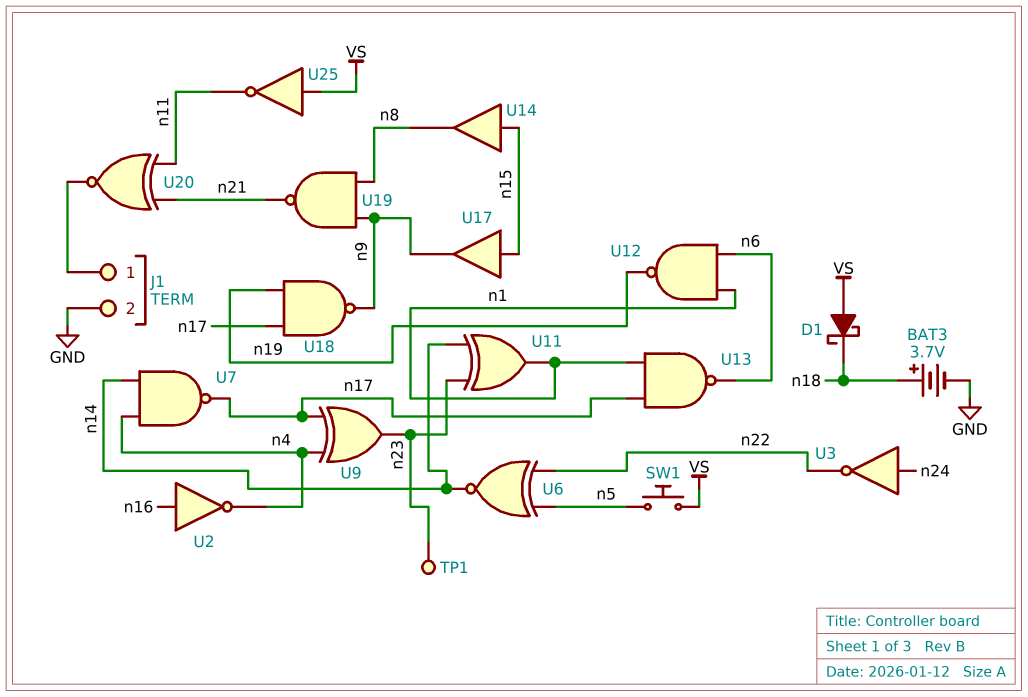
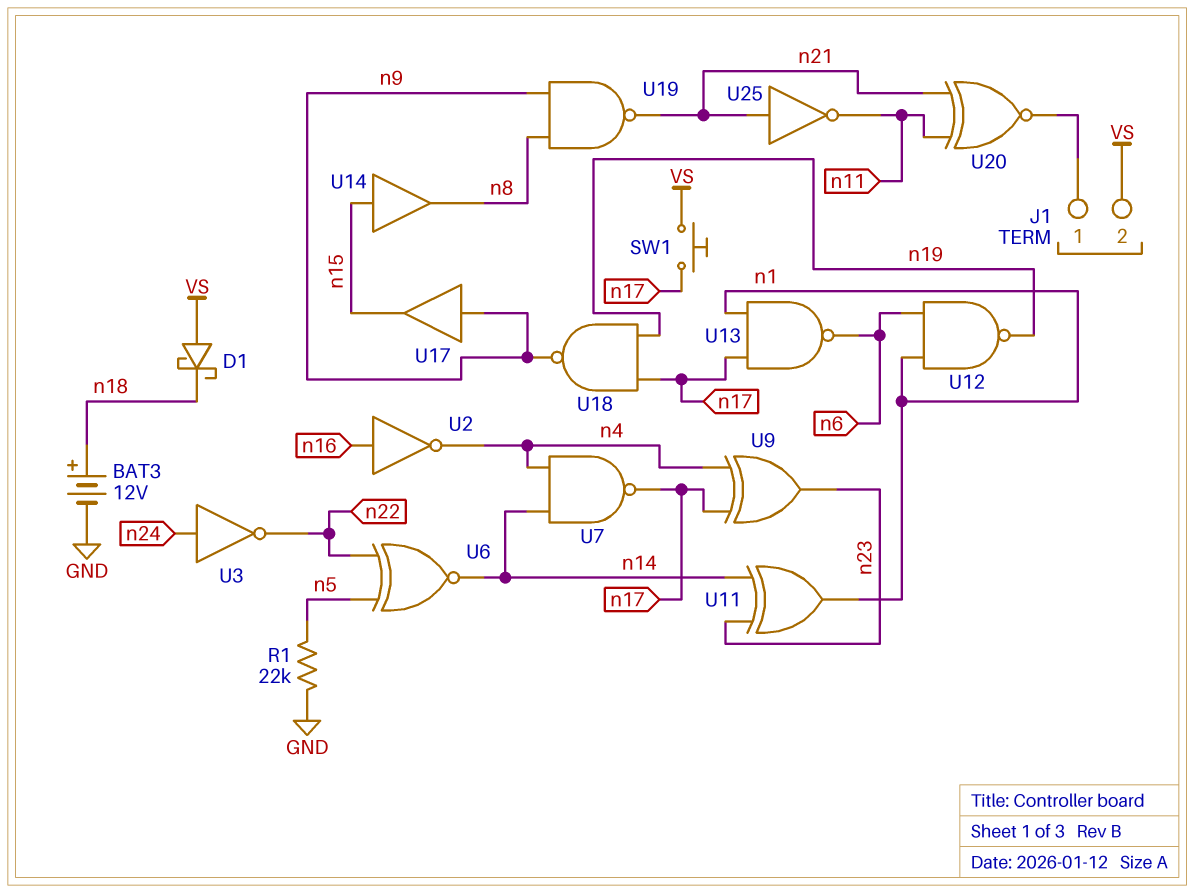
BAT3: 3.7V (plus n18, minus GND) -> 12V (plus n18, minus GND)
J1 pin 2: GND -> VS
R1: none -> 22k (GND, n5)
SW1: button (VS, n5) -> button (VS, n17)
TP1: test point (n23) -> none
U17: buffer (in n15, out n9) -> buffer (in n9, out n15)
U25: NOT (in VS, out n11) -> NOT (in n21, out n11)

